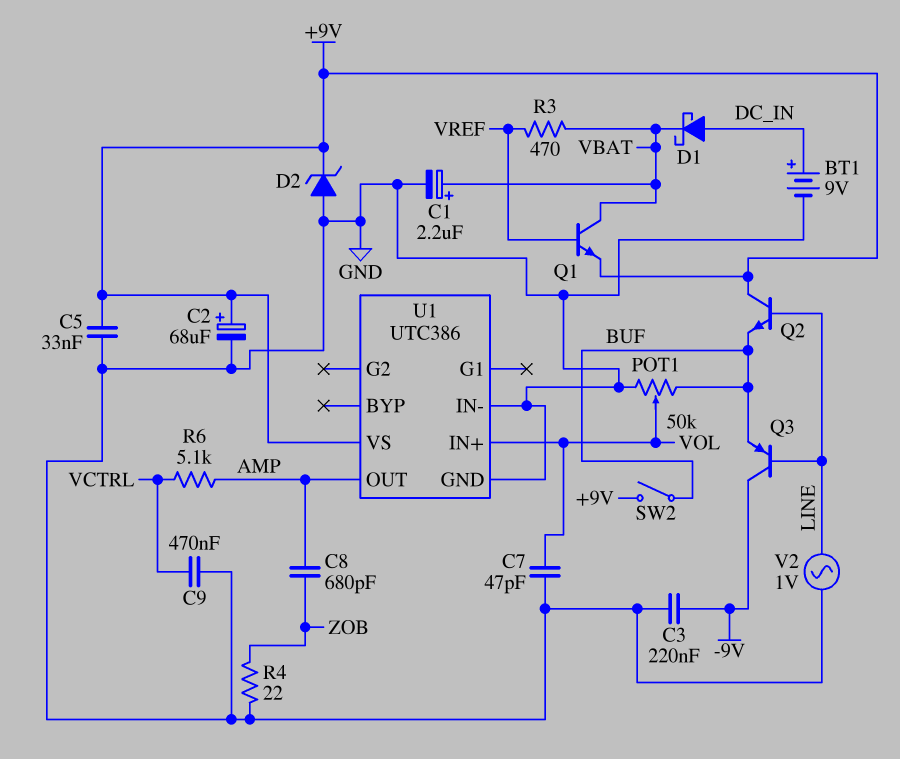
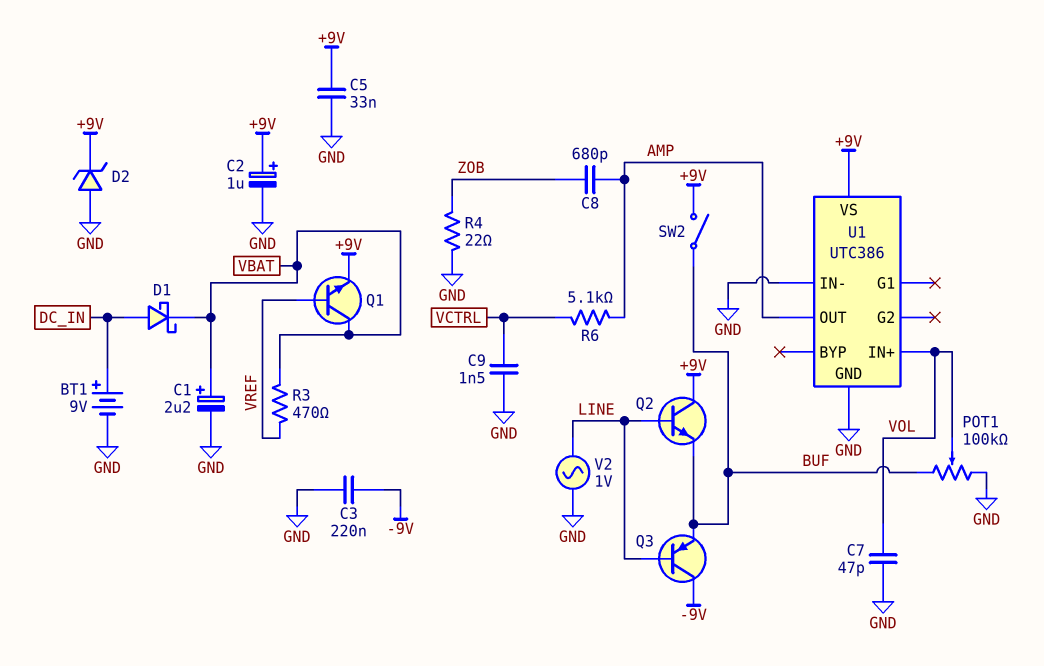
C2: 68uF (plus +9V, minus GND) -> 1uF (plus +9V, minus GND)
C9: 470nF (GND, VCTRL) -> 1.5nF (GND, VCTRL)
POT1: 50k (BUF, GND, wiper VOL) -> 100k (BUF, GND, wiper VOL)

